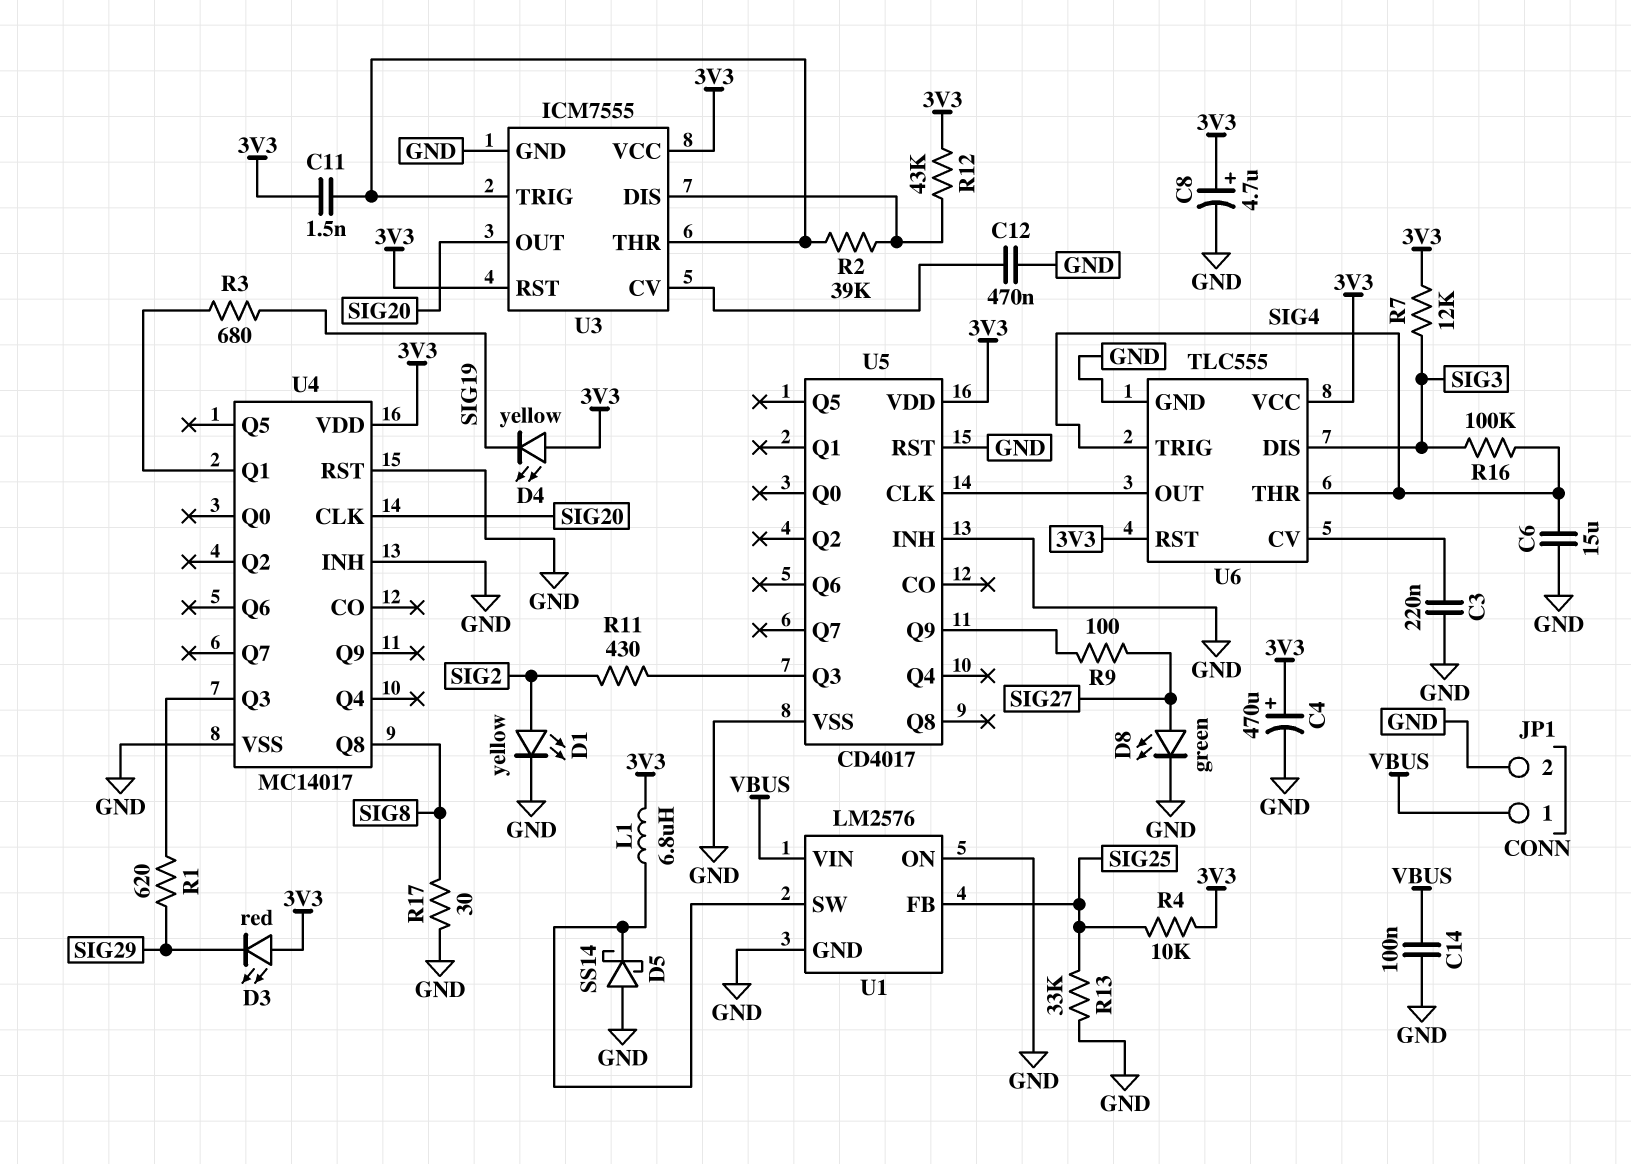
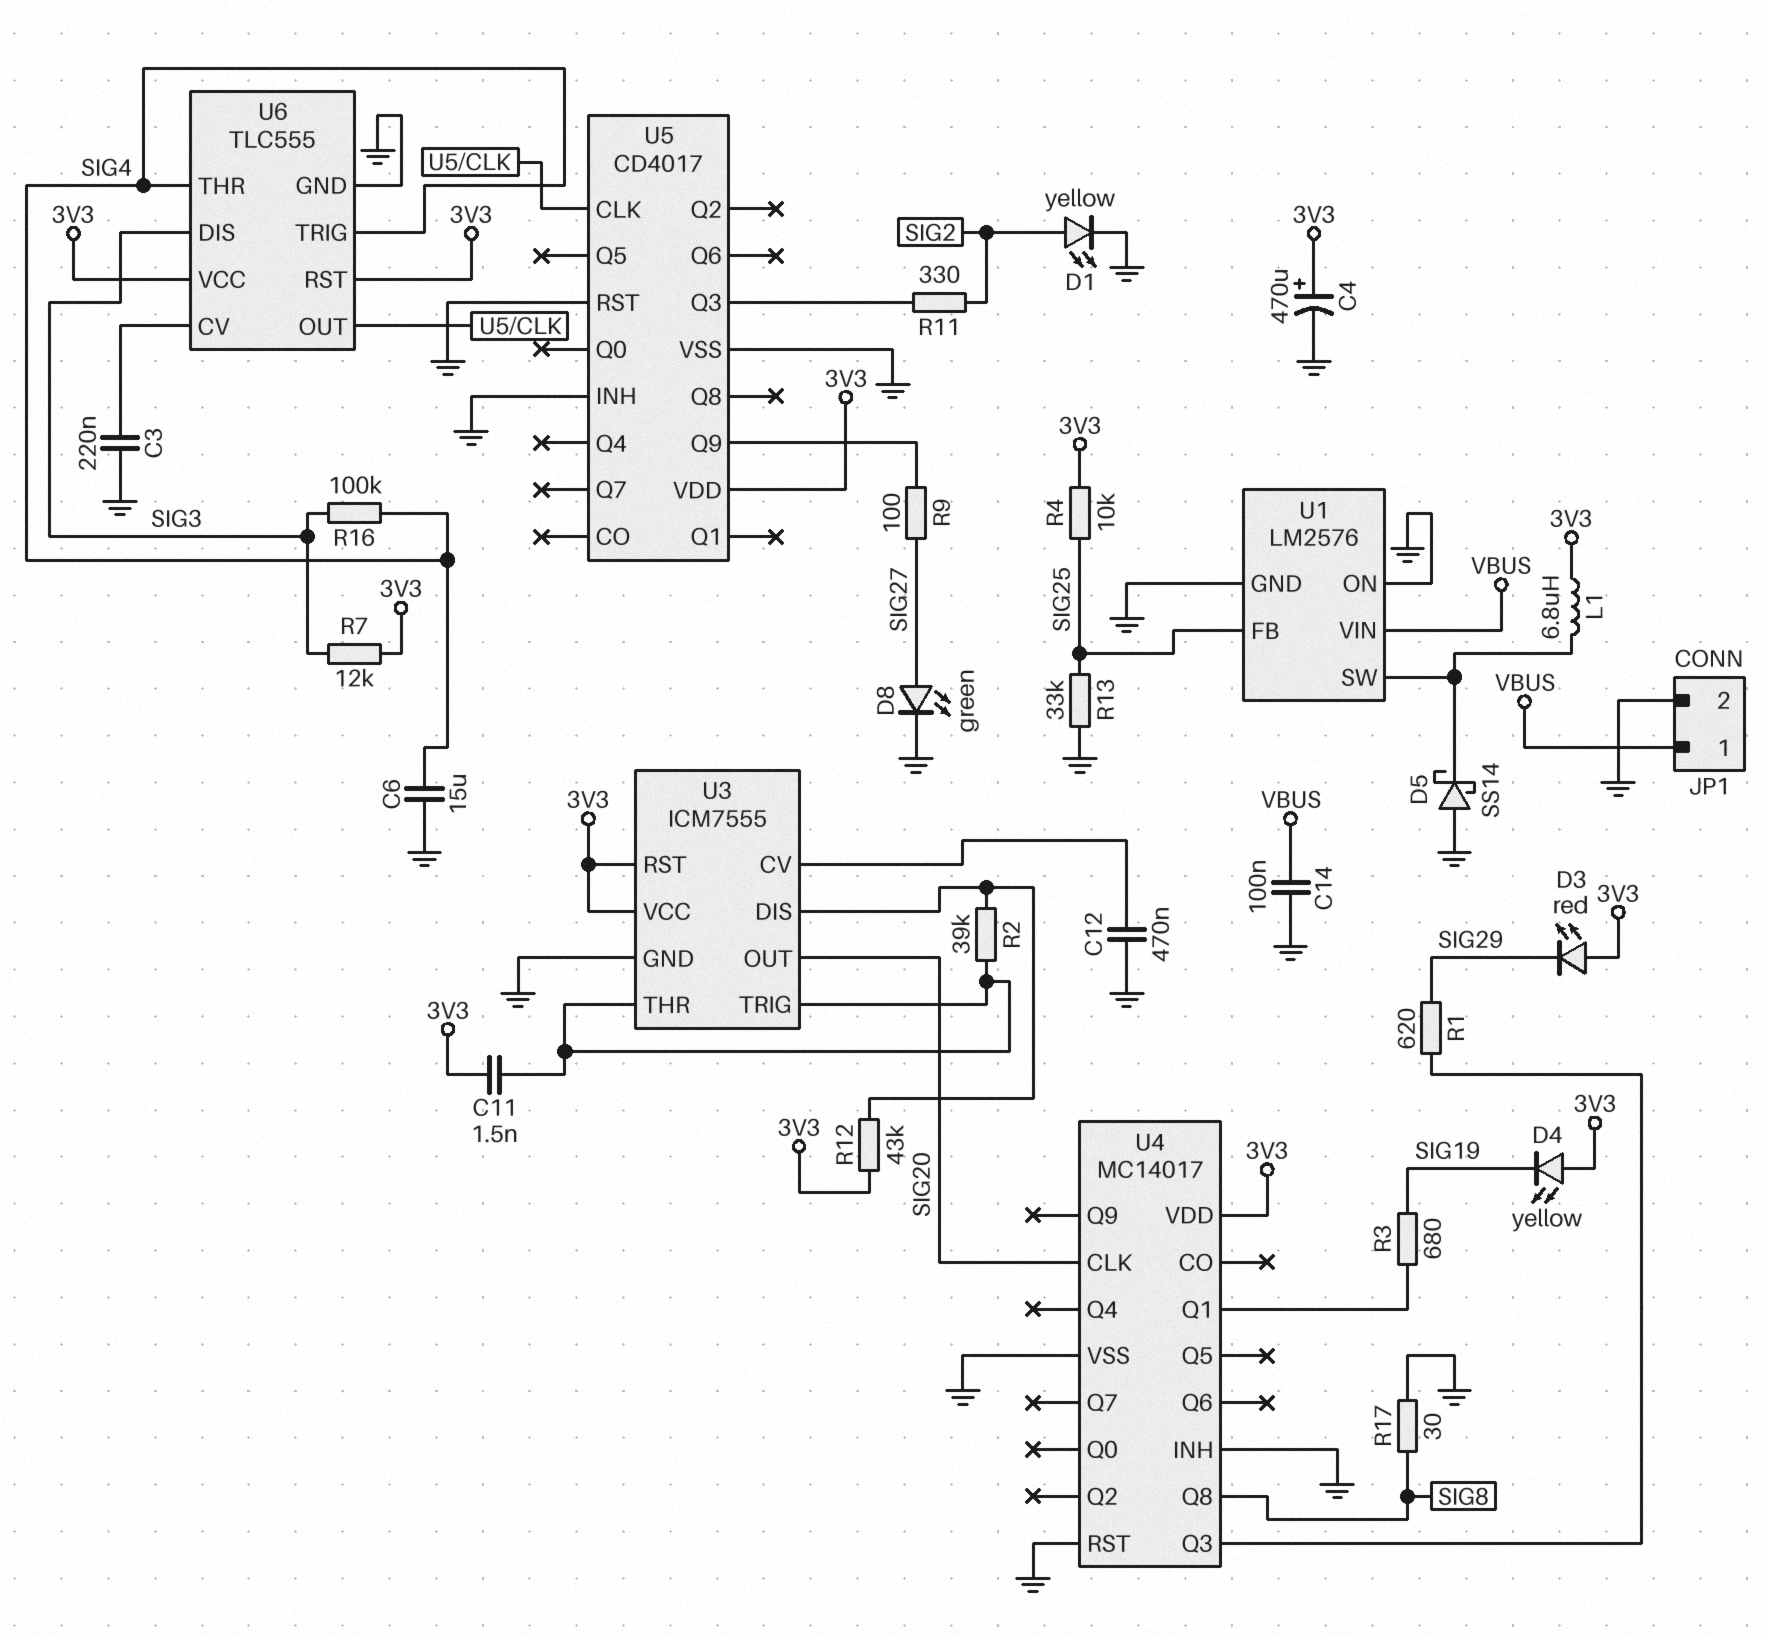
C8: 4.7uF (plus 3V3, minus GND) -> none
R11: 430 (SIG2, U5/Q3) -> 330 (SIG2, U5/Q3)

